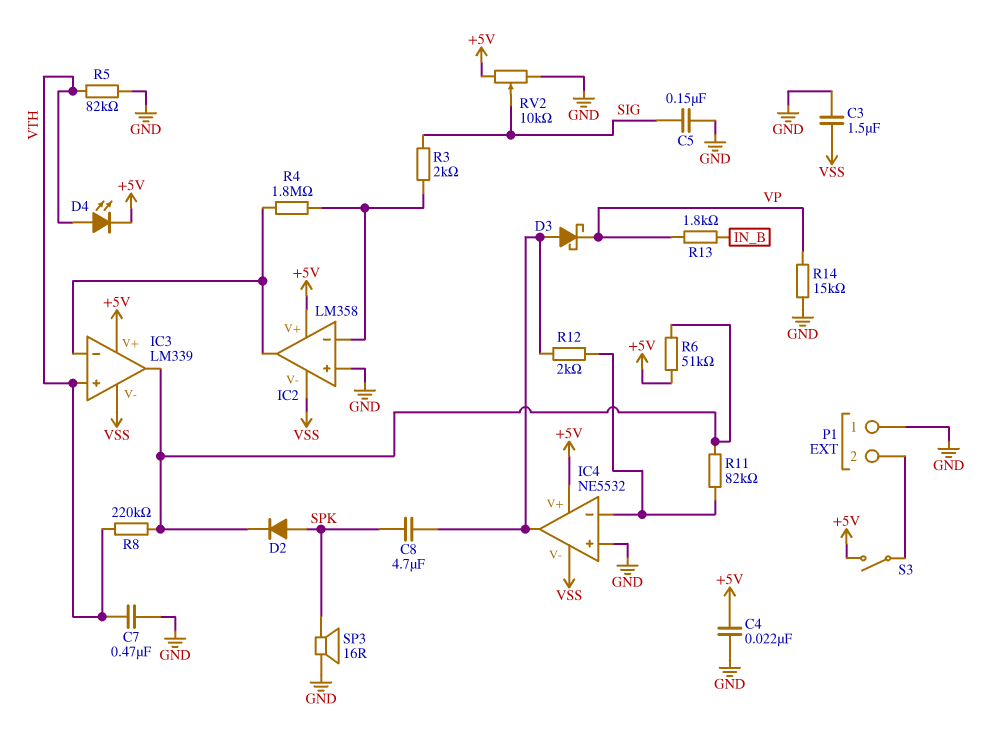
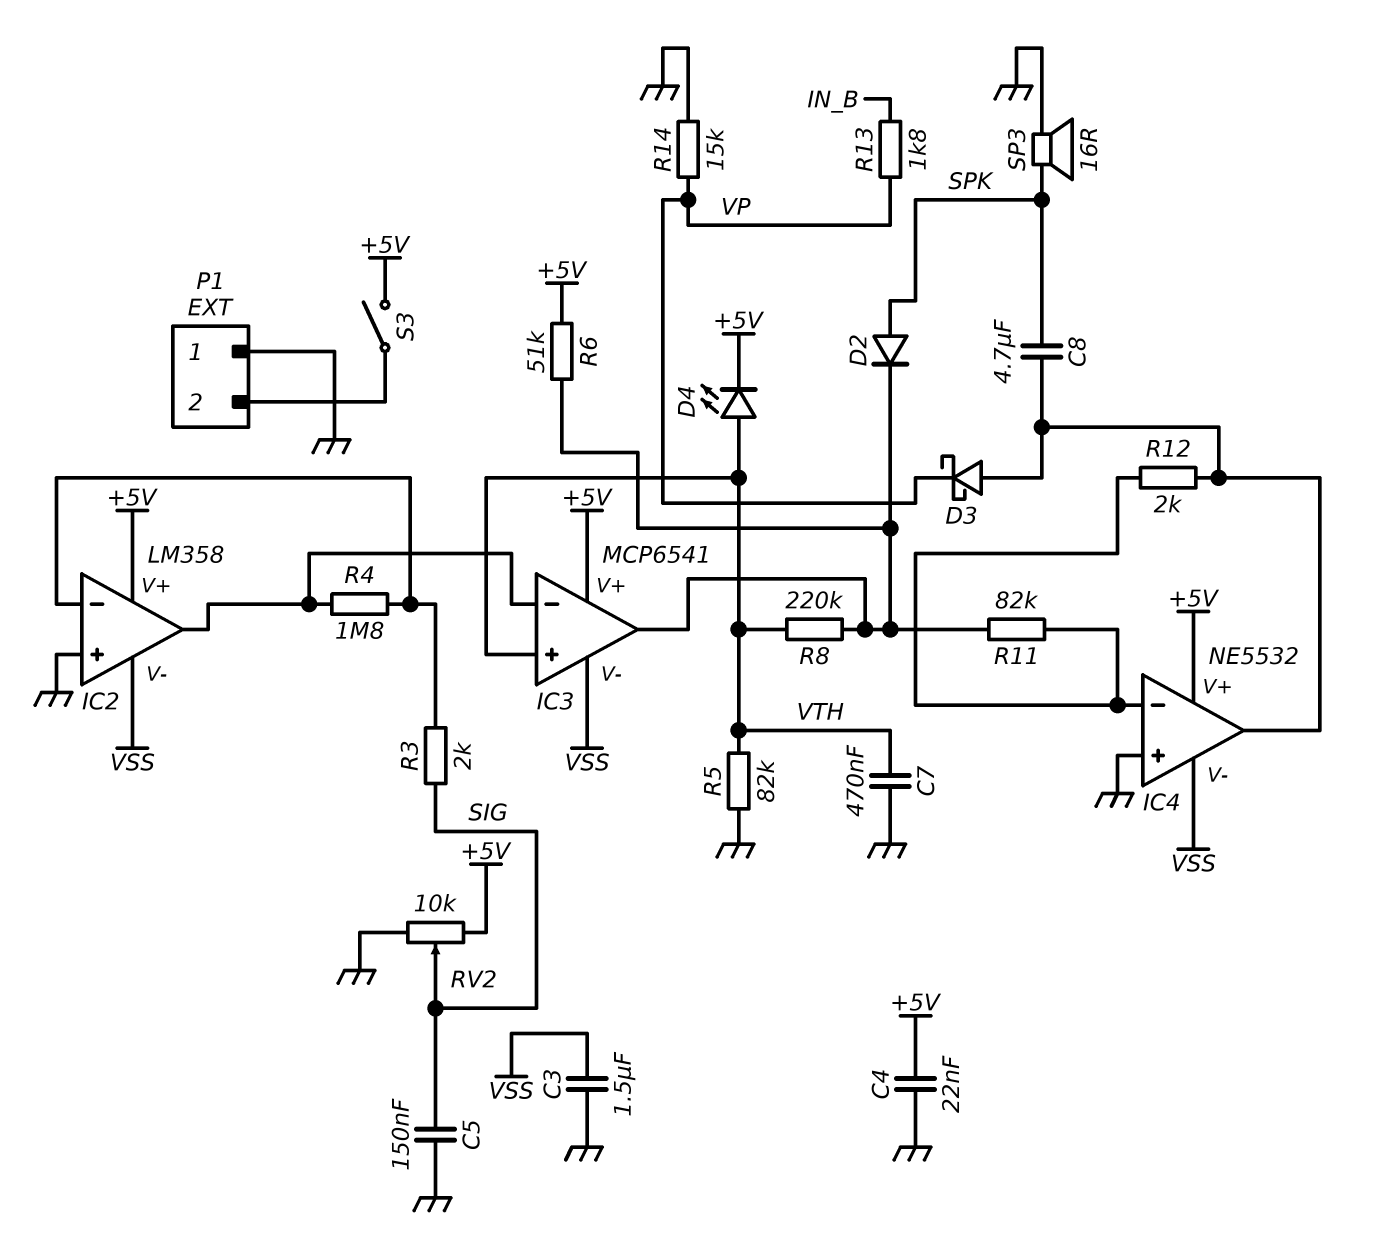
IC3: LM339 -> MCP6541

